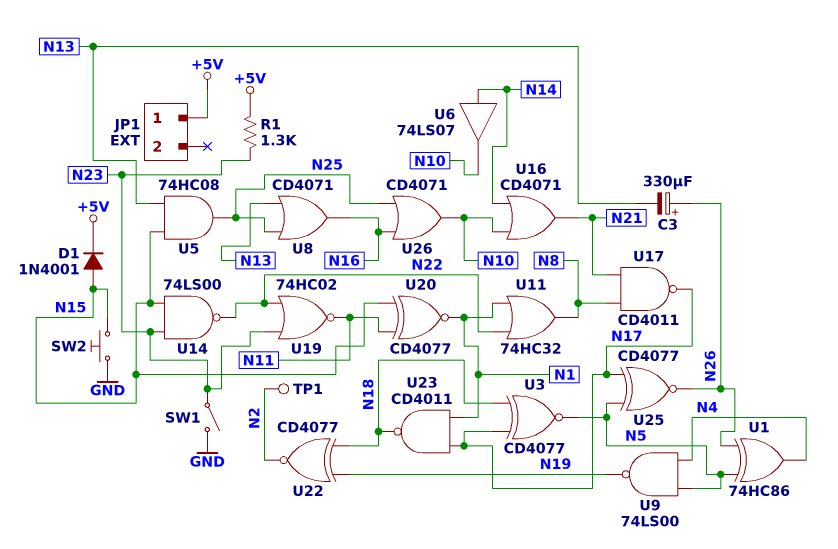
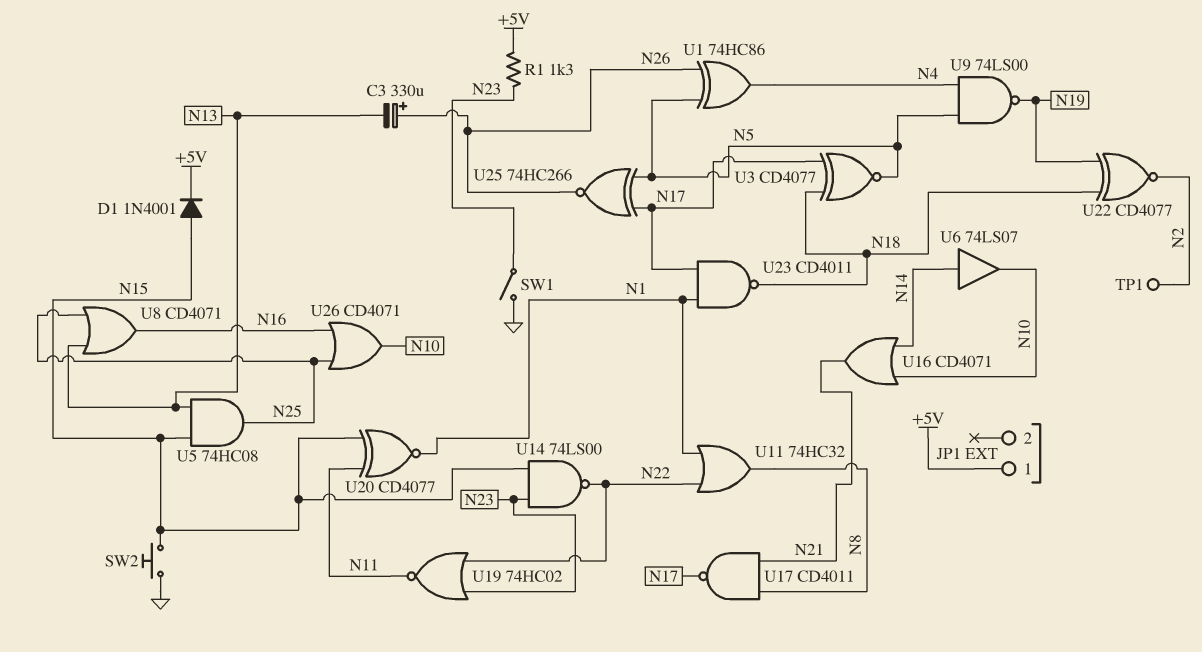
U25: XNOR CD4077 (in N5, in N17, out N26) -> XNOR 74HC266 (in N5, in N17, out N26)

